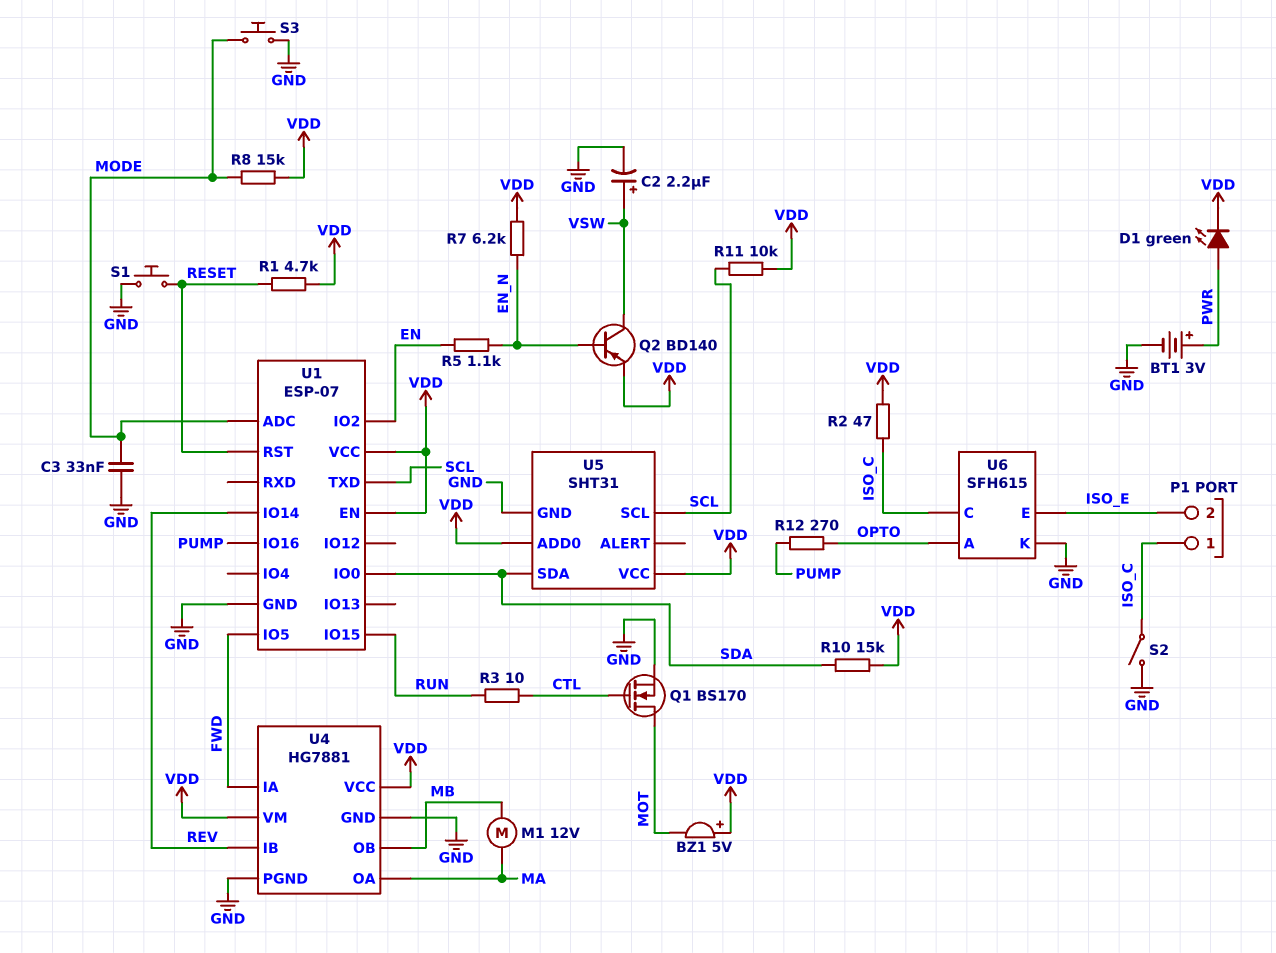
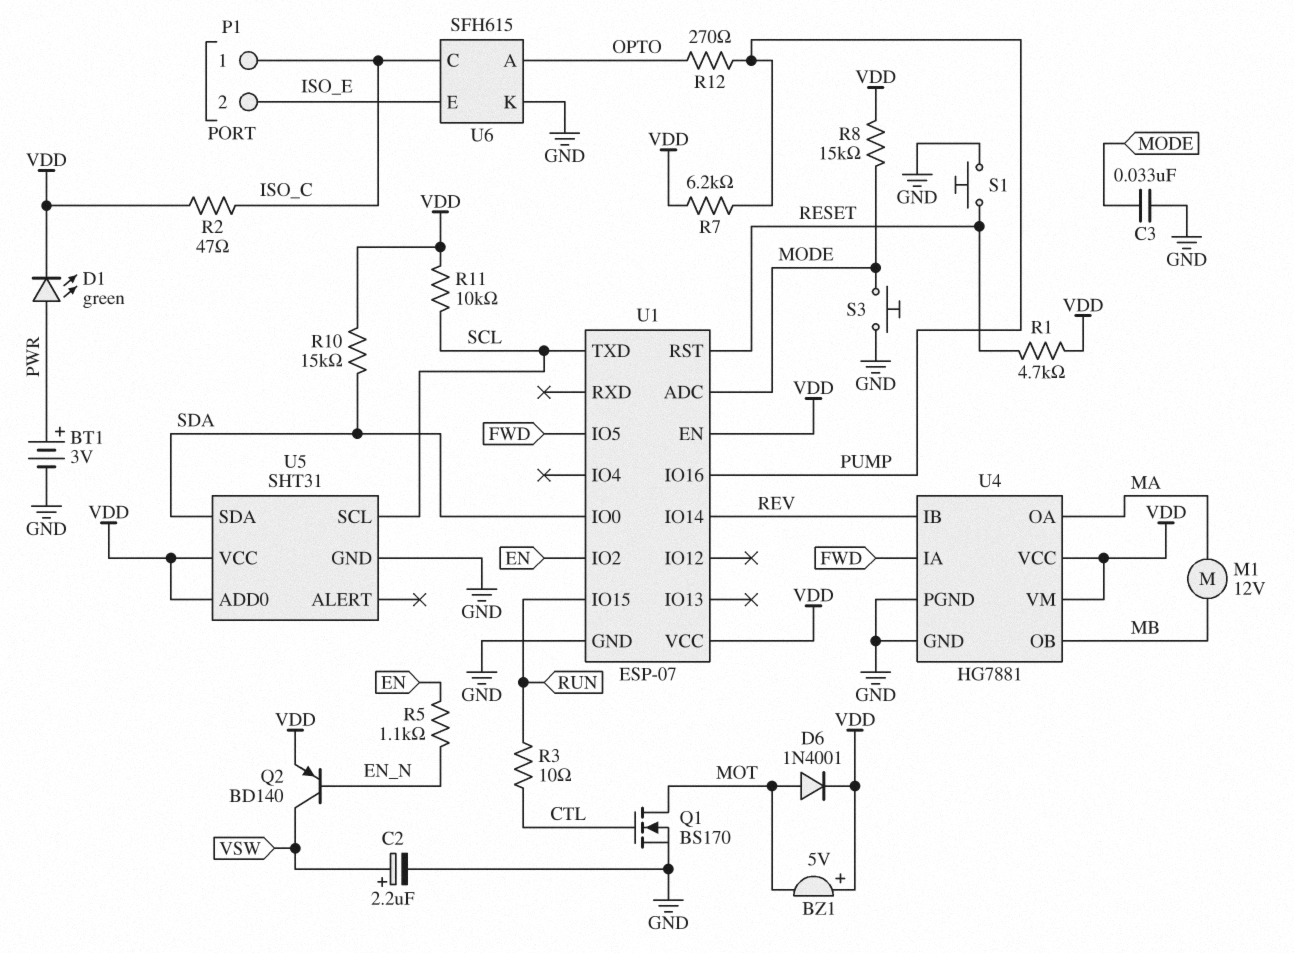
D6: none -> diode 1N4001 (A MOT, K VDD)
R7: 6.2k (EN_N, VDD) -> 6.2k (PUMP, VDD)
S2: switch (GND, ISO_C) -> none

